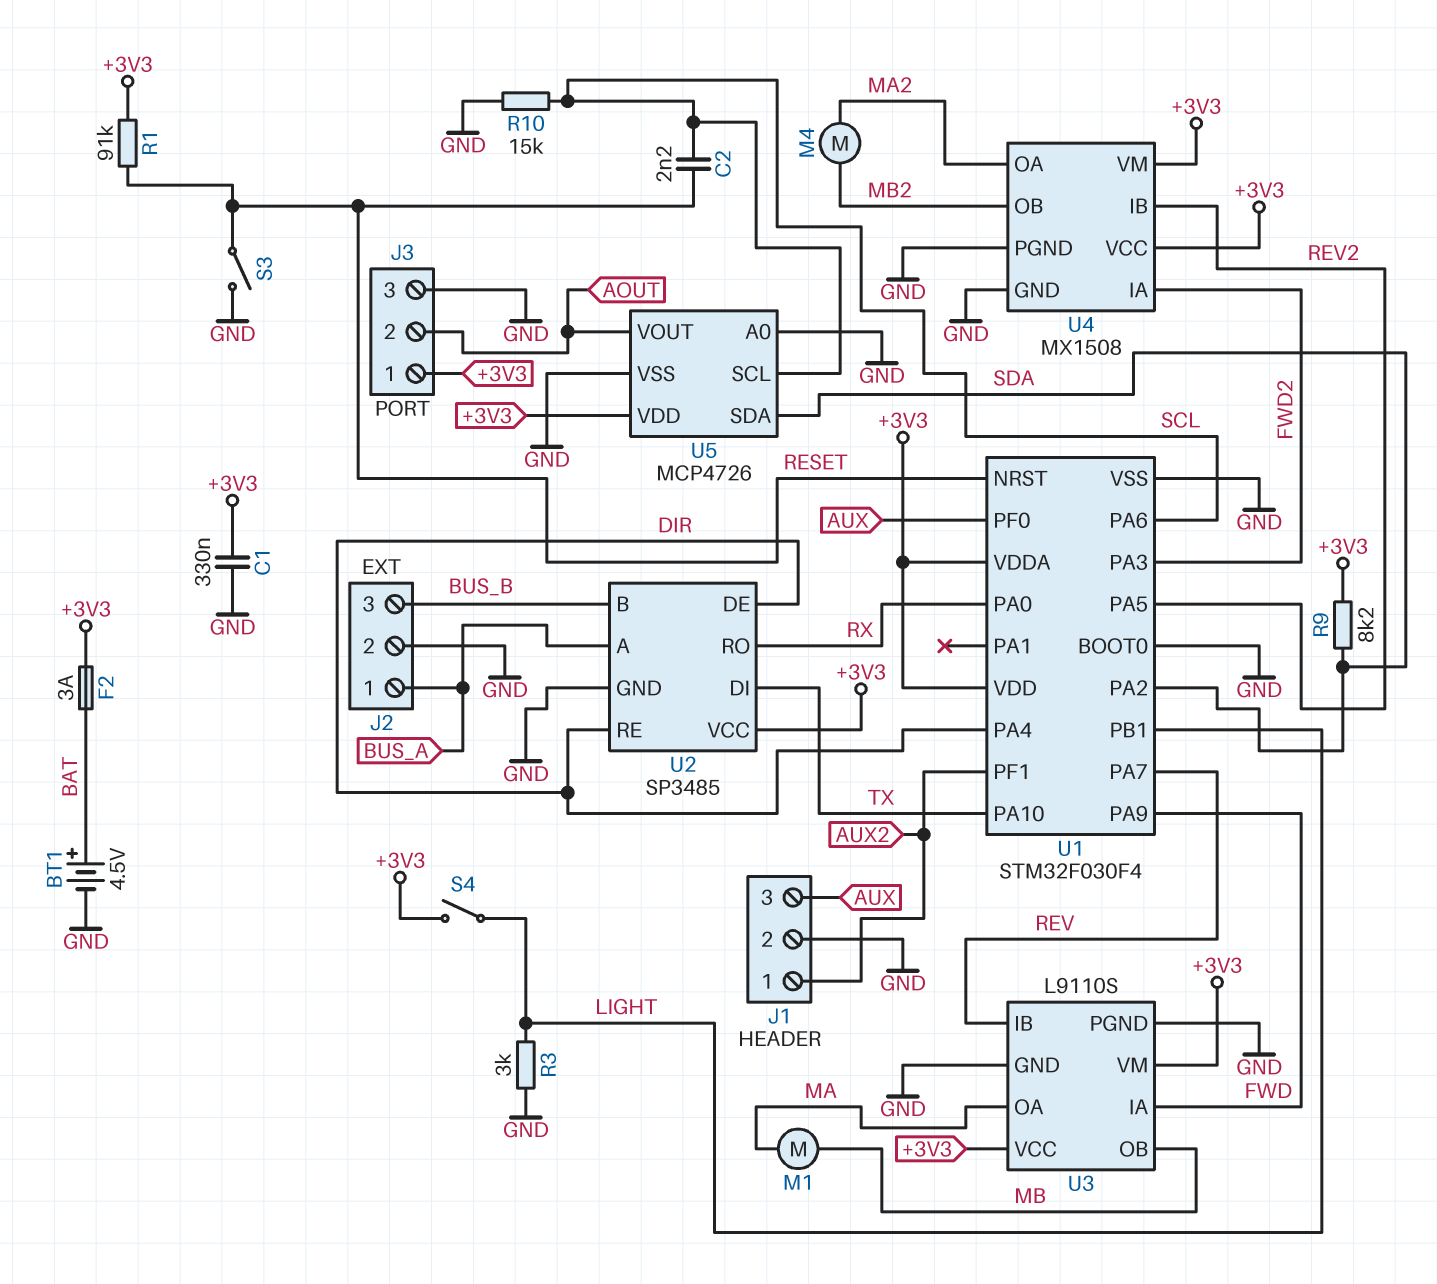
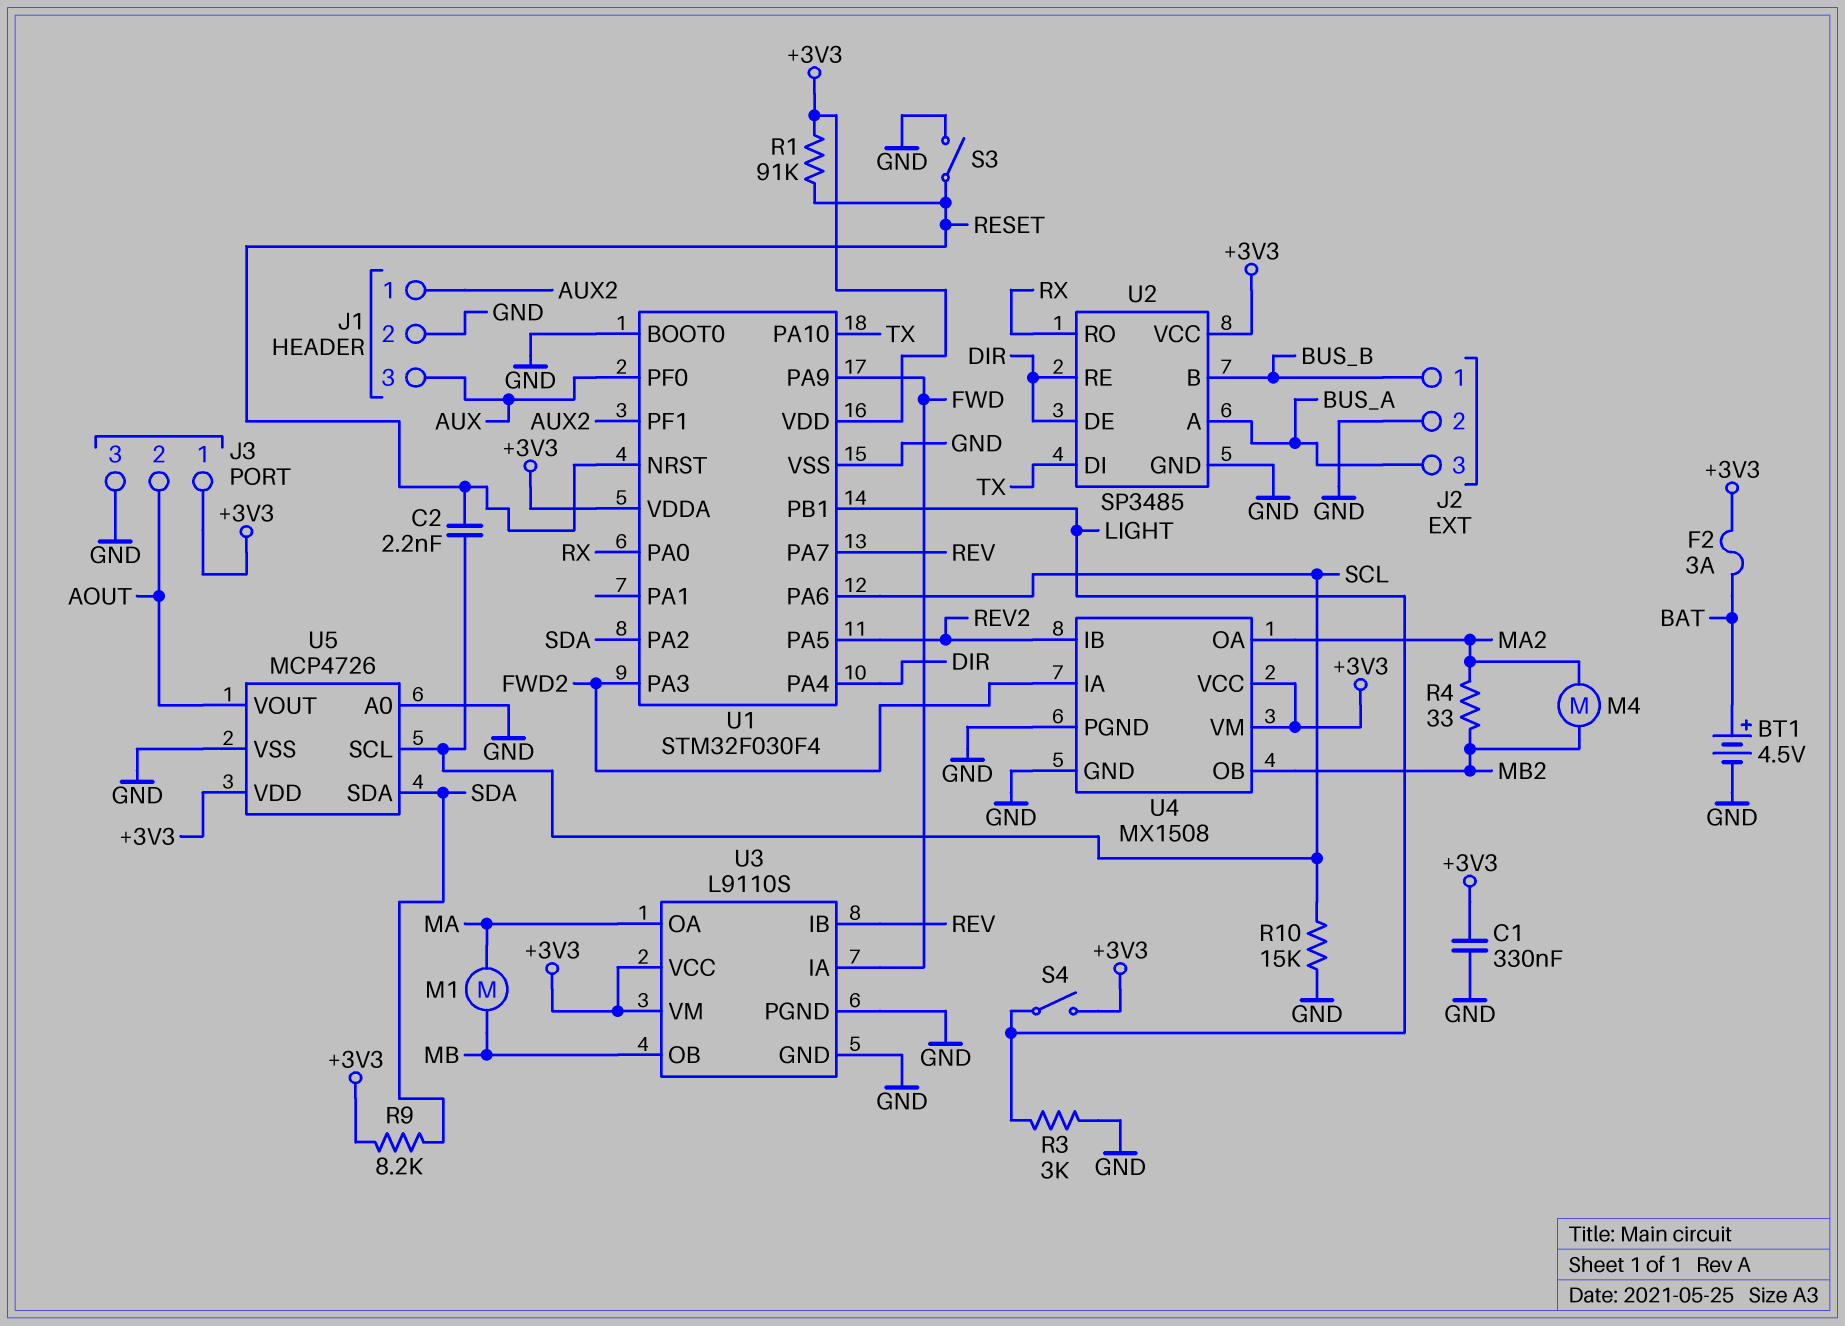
J2 pin 1: BUS_A -> BUS_B
J2 pin 3: BUS_B -> BUS_A
R4: none -> 33 (MA2, MB2)

